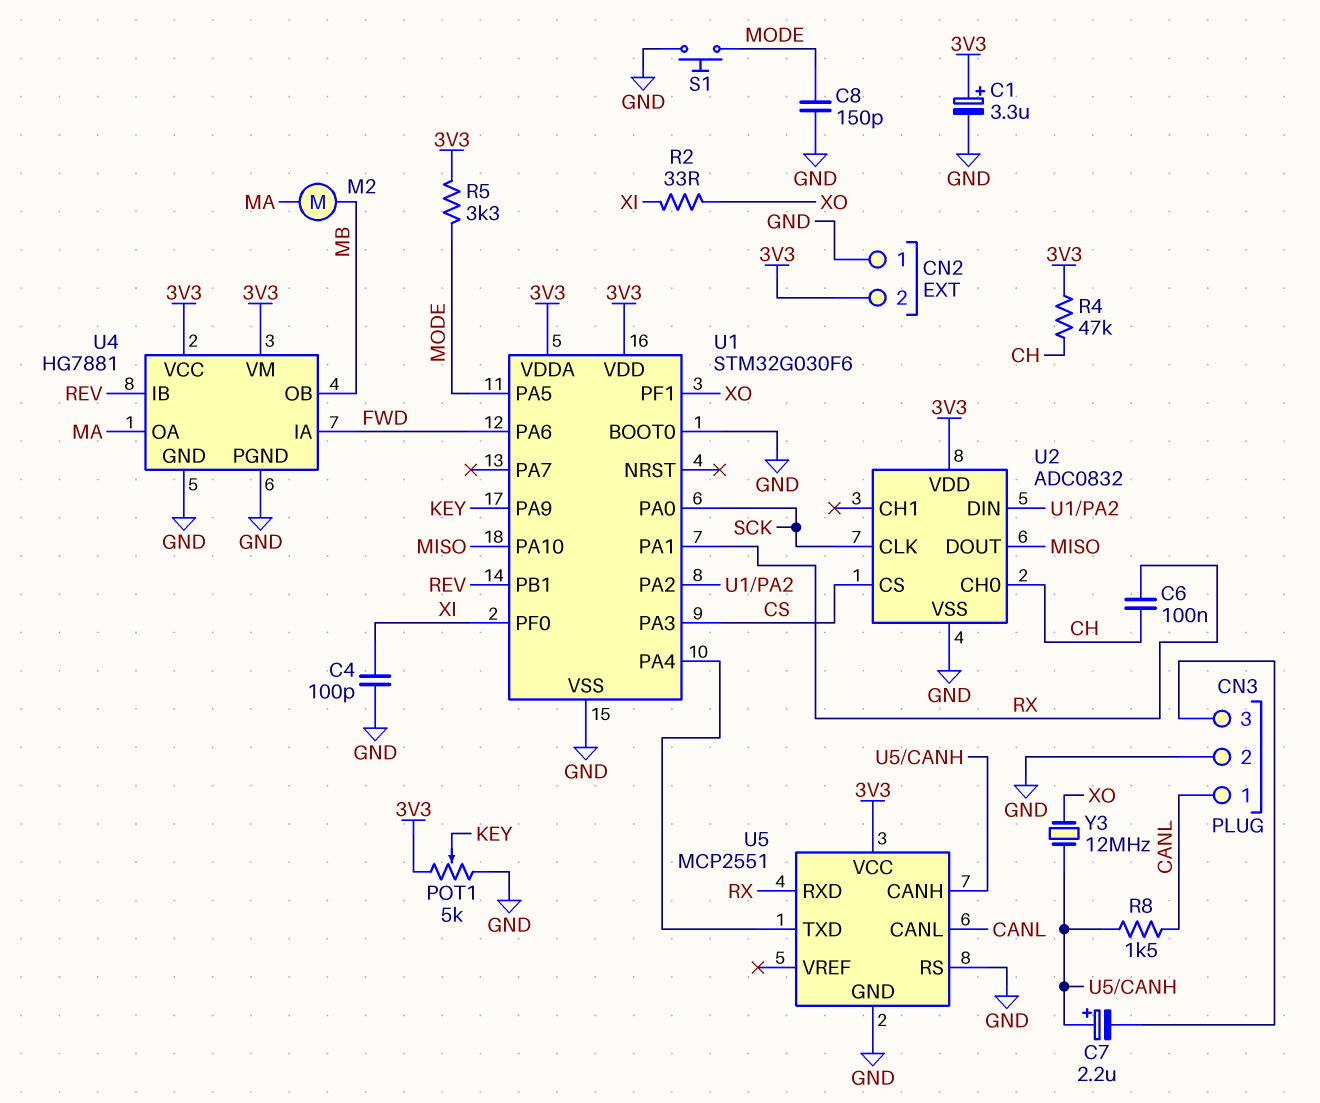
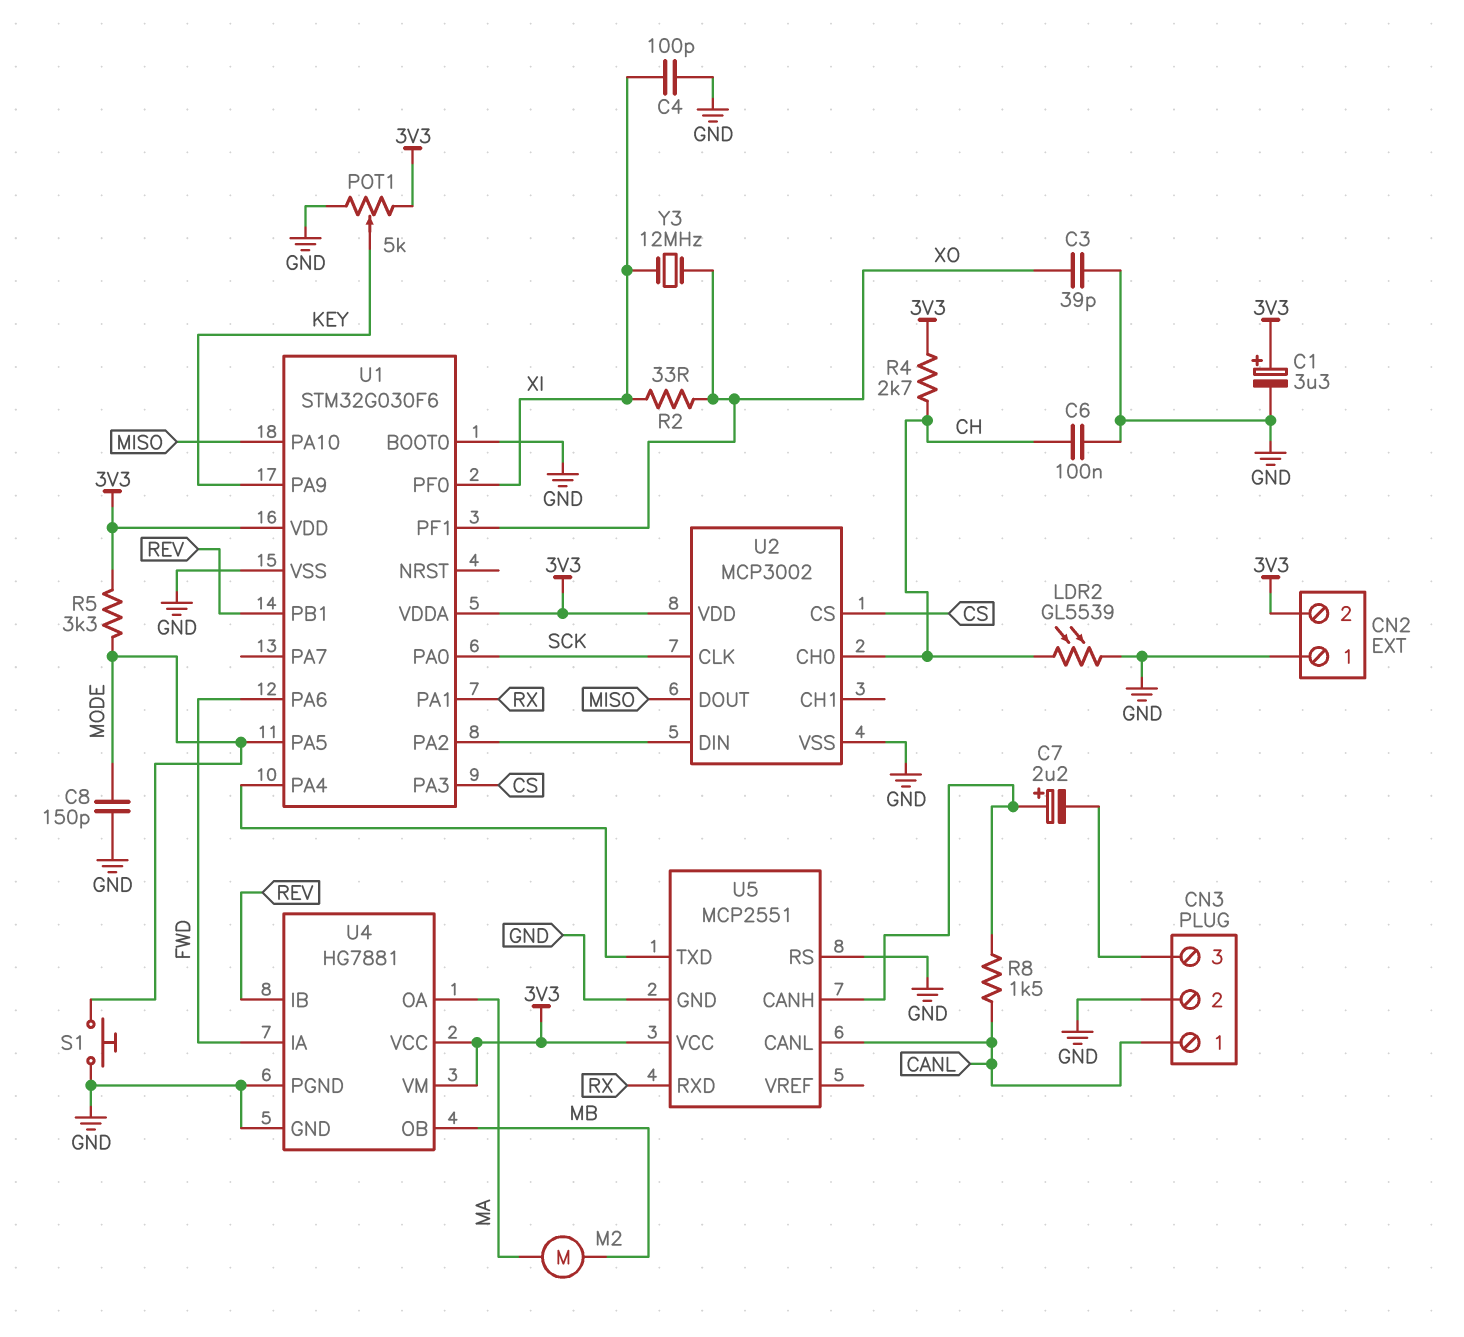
C3: none -> 39pF (GND, XO)
C6: 100nF (CH, RX) -> 100nF (CH, GND)
LDR2: none -> GL5539 (CH, GND)
R4: 47k (3V3, CH) -> 2.7k (3V3, CH)
U2: ADC0832 -> MCP3002
Y3: 12MHz (U5/CANH, XO) -> 12MHz (XI, XO)

